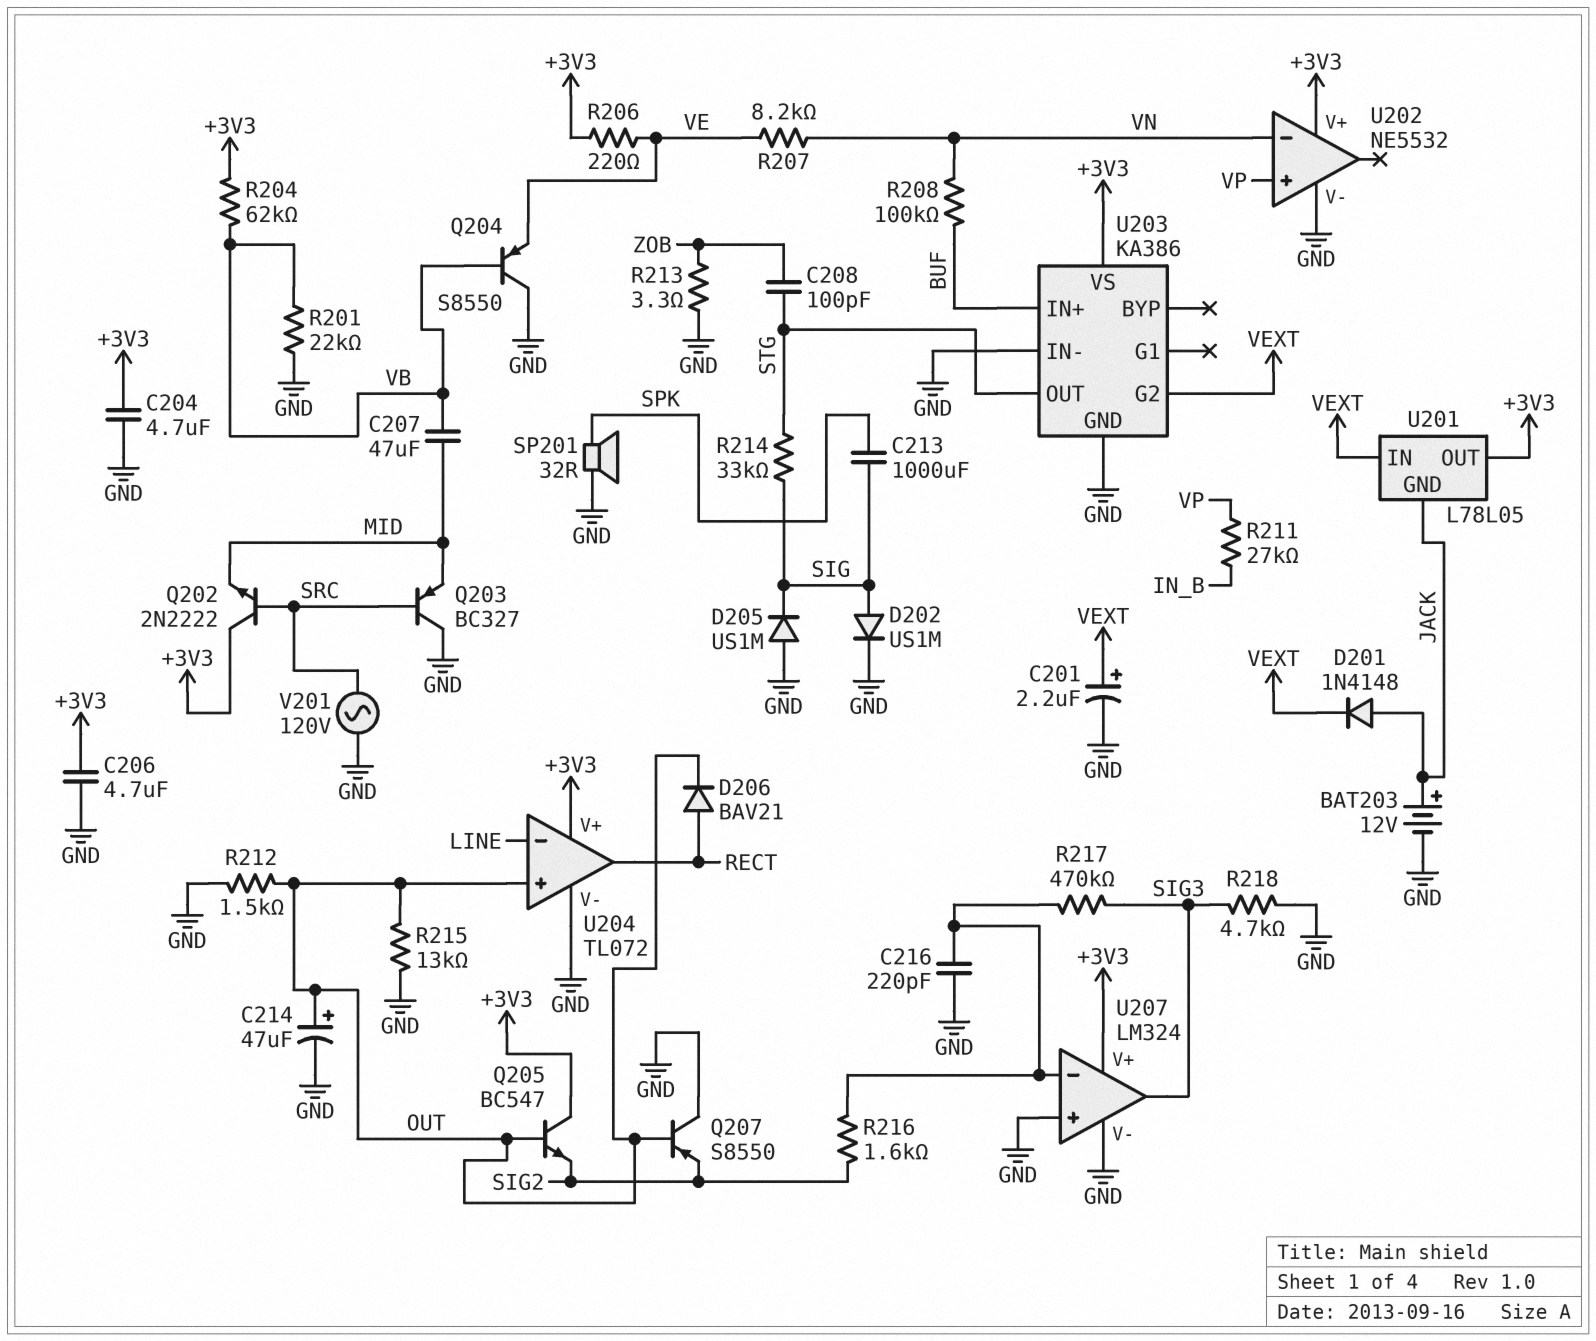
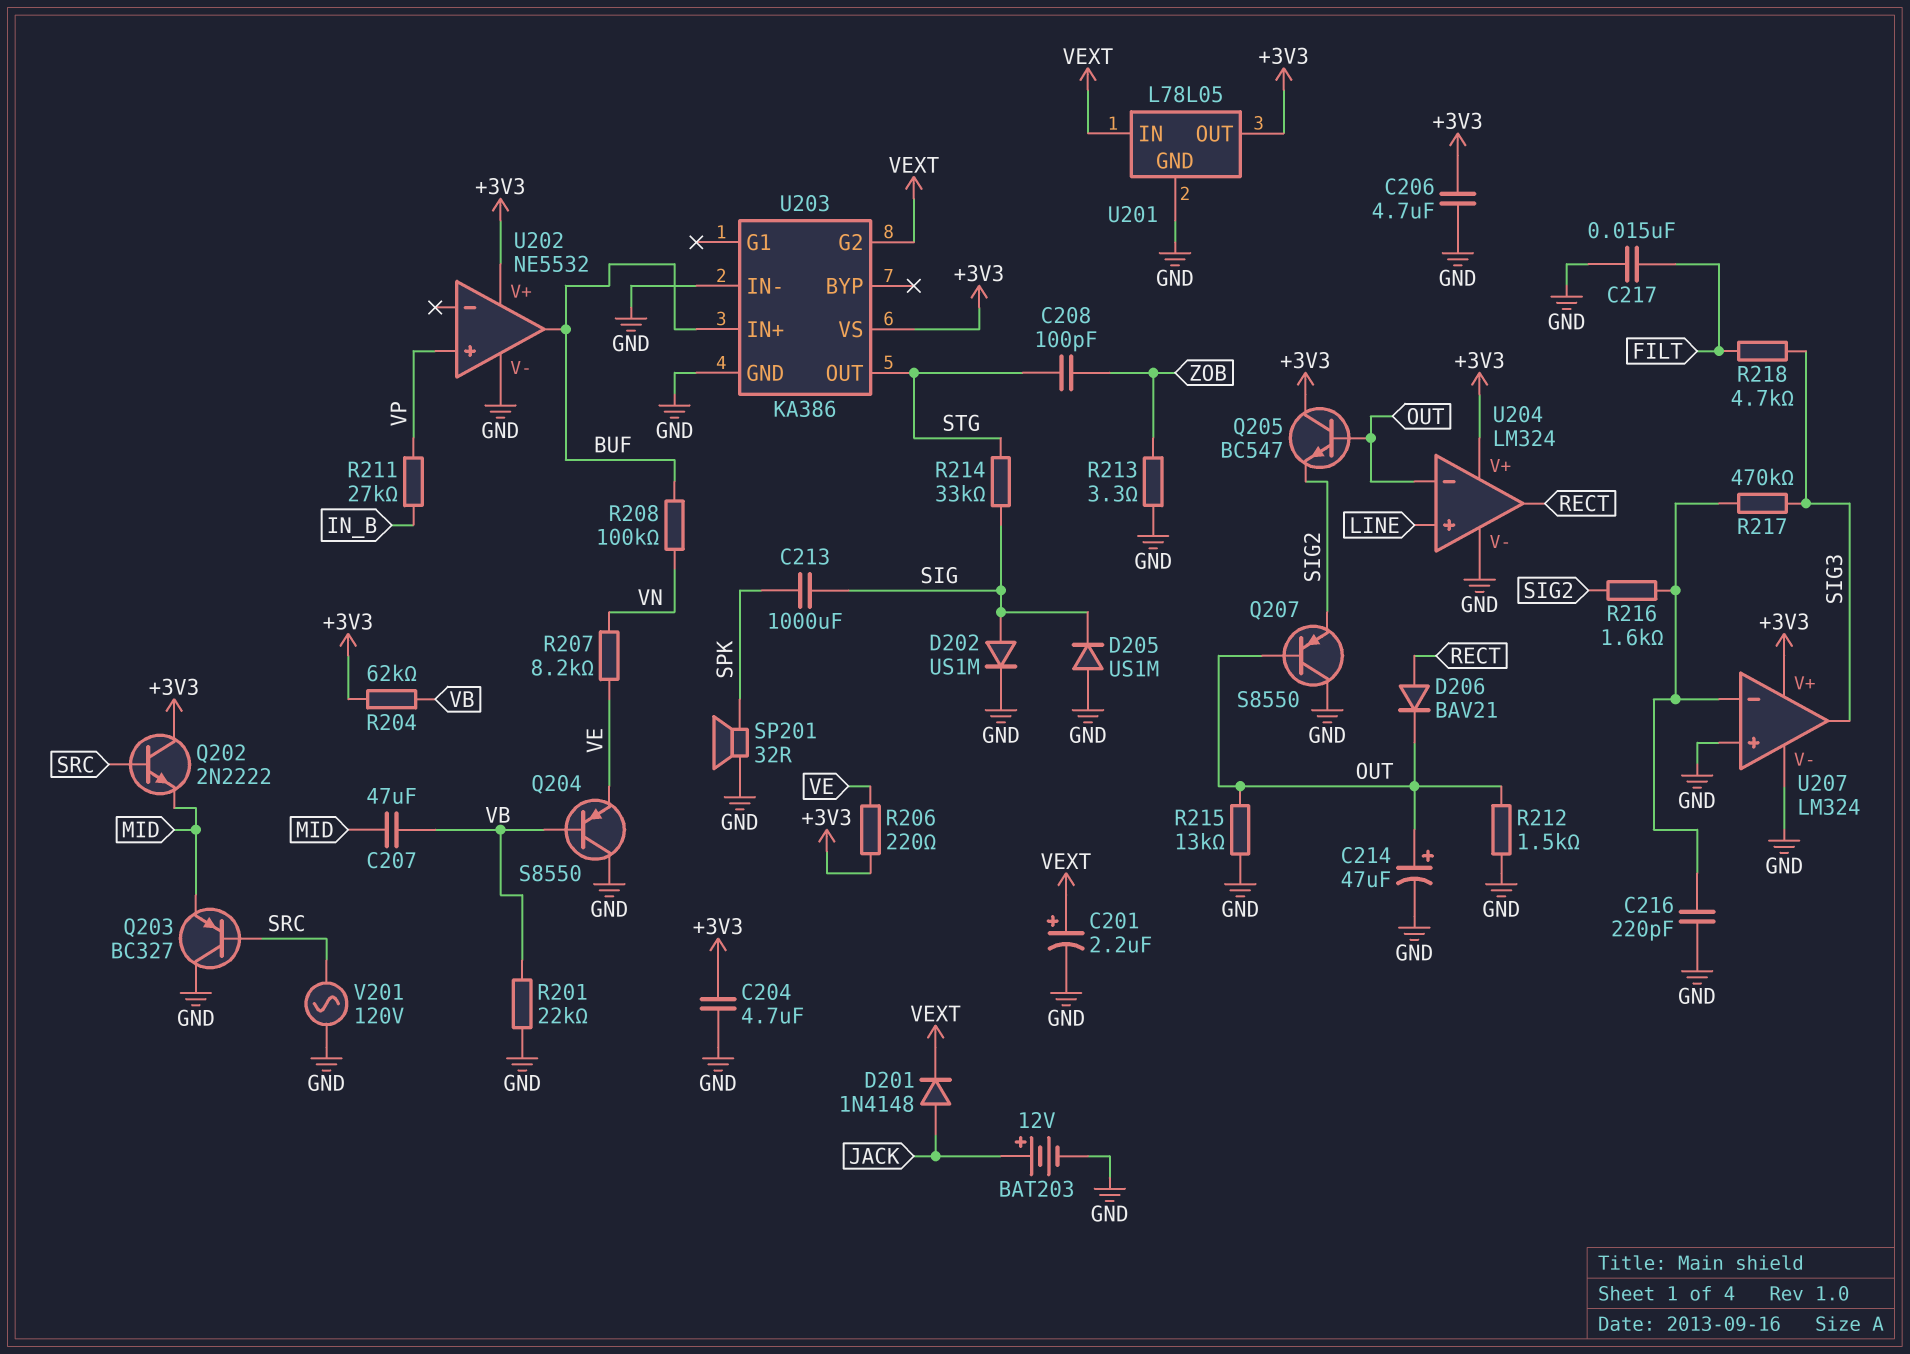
C217: none -> 15nF (FILT, GND)
R218: 4.7k (GND, SIG3) -> 4.7k (FILT, SIG3)
U201 pin GND: JACK -> GND
U202 pin in-: VN -> none
U202 pin out: none -> BUF
U204: TL072 -> LM324
U204 pin in+: OUT -> LINE
U204 pin in-: LINE -> OUT

